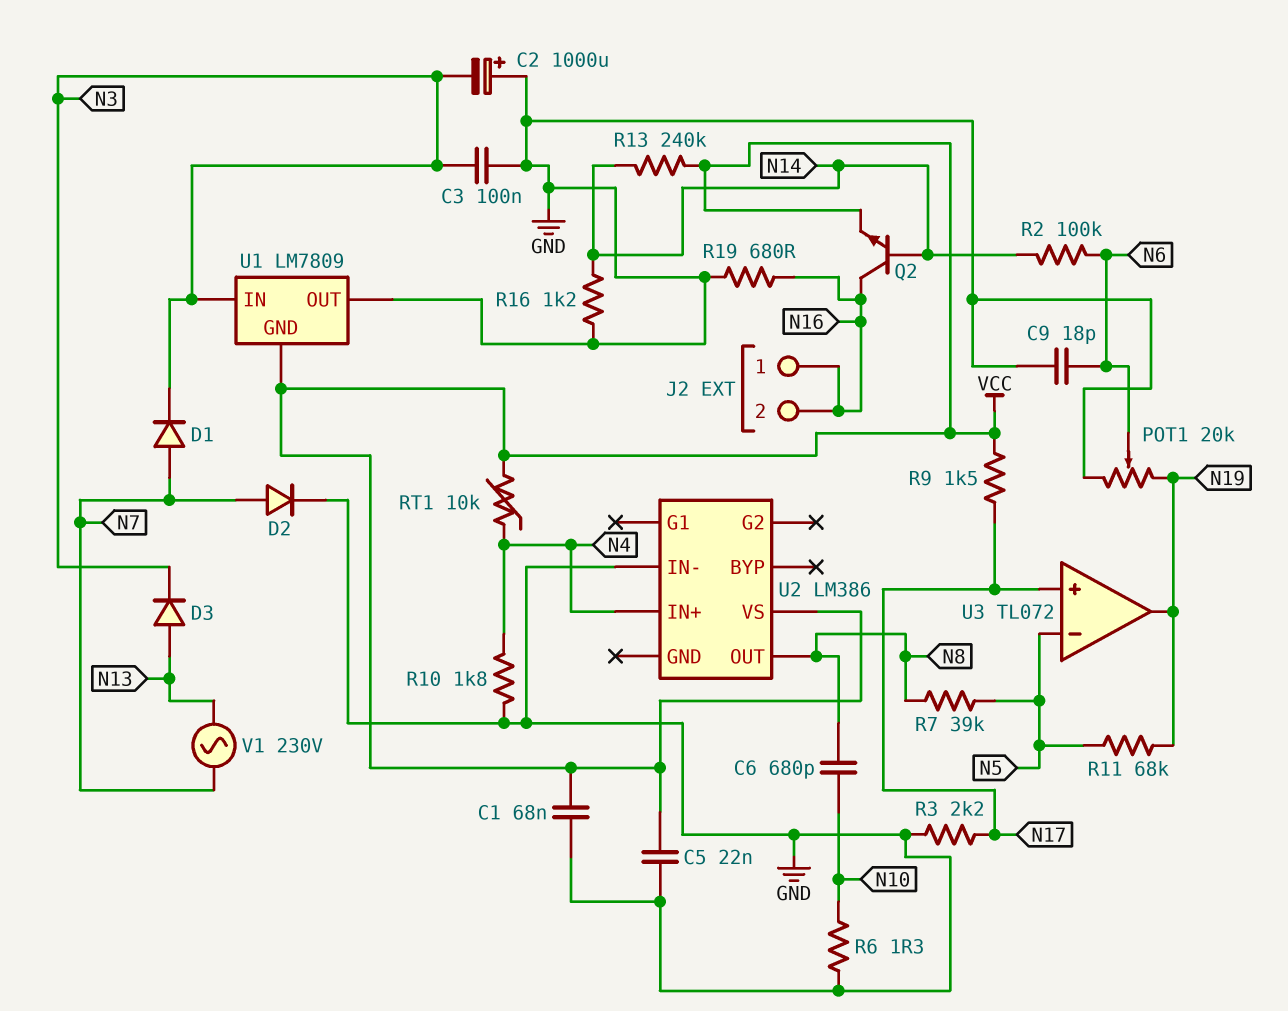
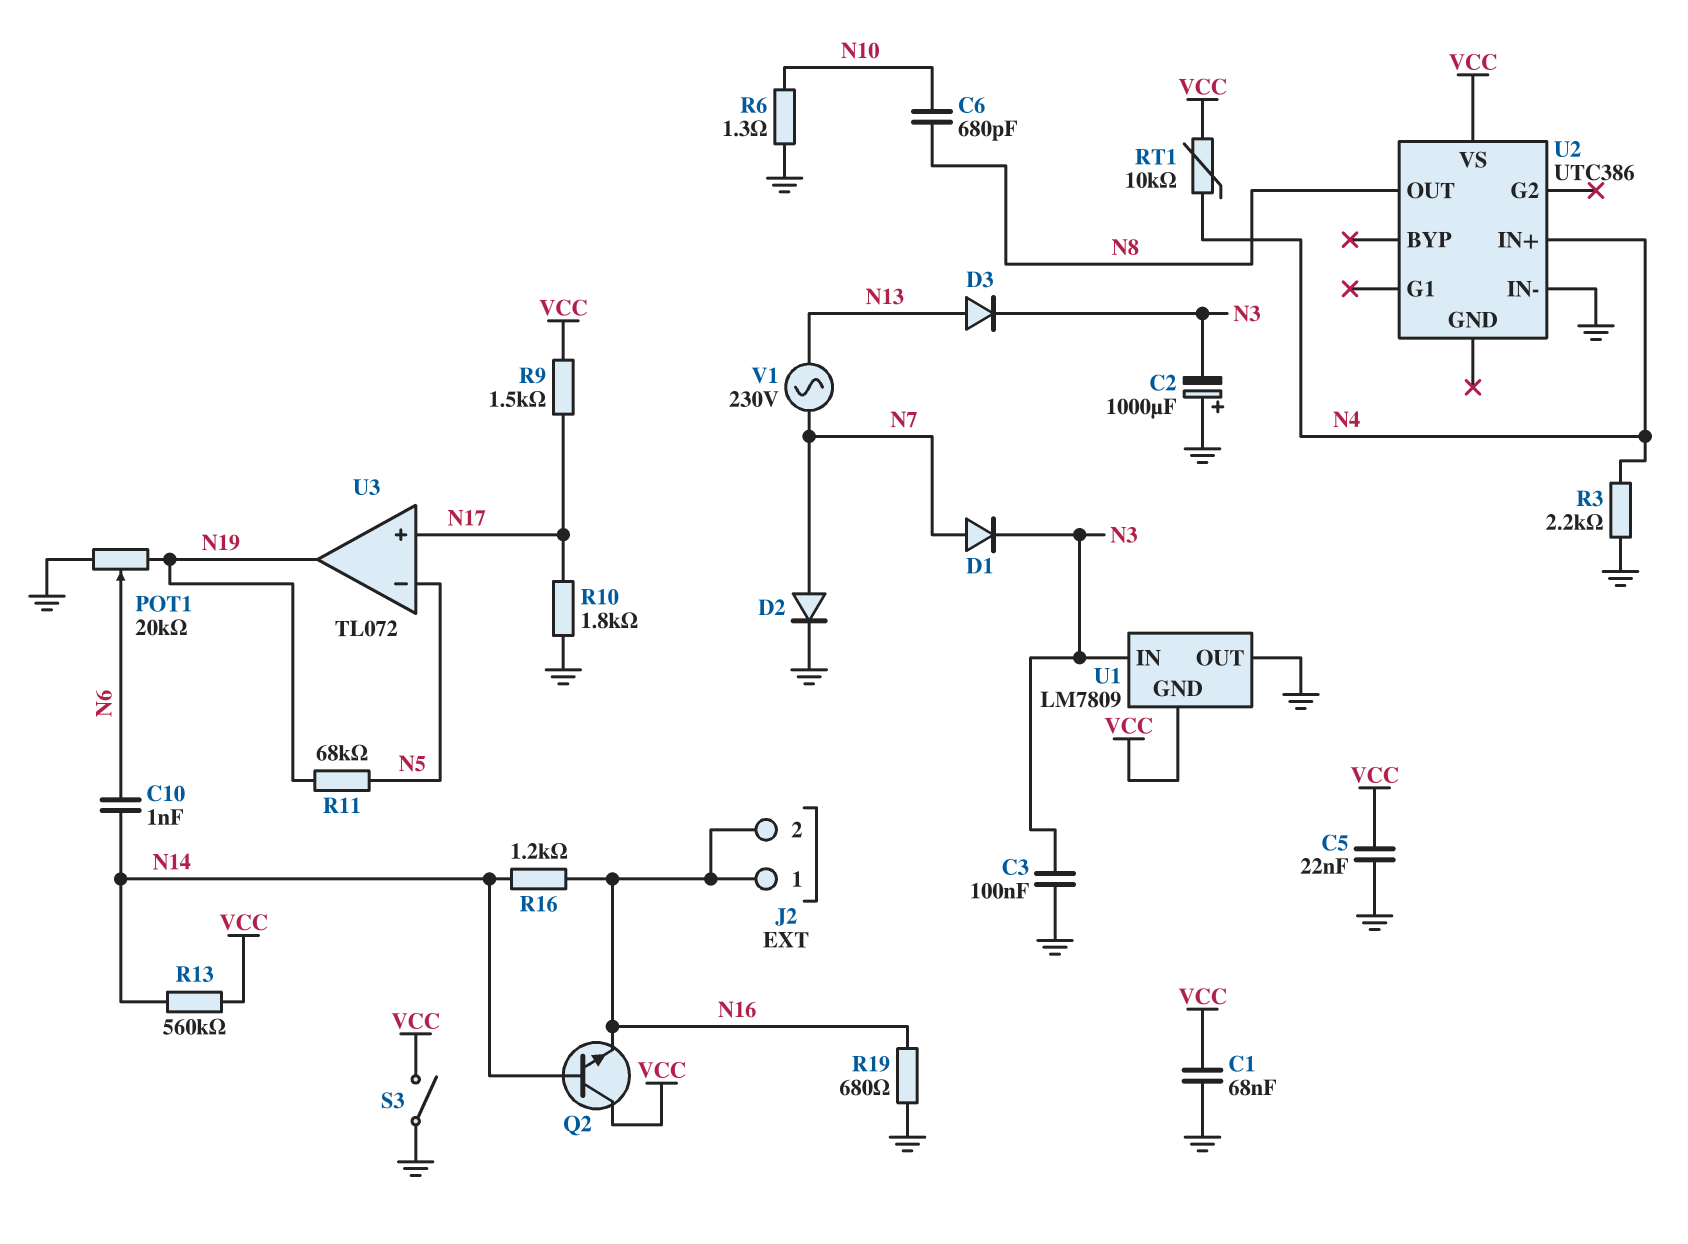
C9: 18pF (GND, N6) -> none
C10: none -> 1nF (N6, N14)
Q2: NPN (B N14, C N16, E VCC) -> NPN (B N14, C VCC, E N16)
R2: 100k (N6, N14) -> none
R3: 2.2k (GND, N17) -> 2.2k (GND, N4)
R7: 39k (N5, N8) -> none
R10: 1.8k (GND, N4) -> 1.8k (GND, N17)
R13: 240k (N14, VCC) -> 560k (N14, VCC)
R16: 1.2k (GND, N14) -> 1.2k (N14, N16)
S3: none -> switch (GND, VCC)
U2: LM386 -> UTC386

